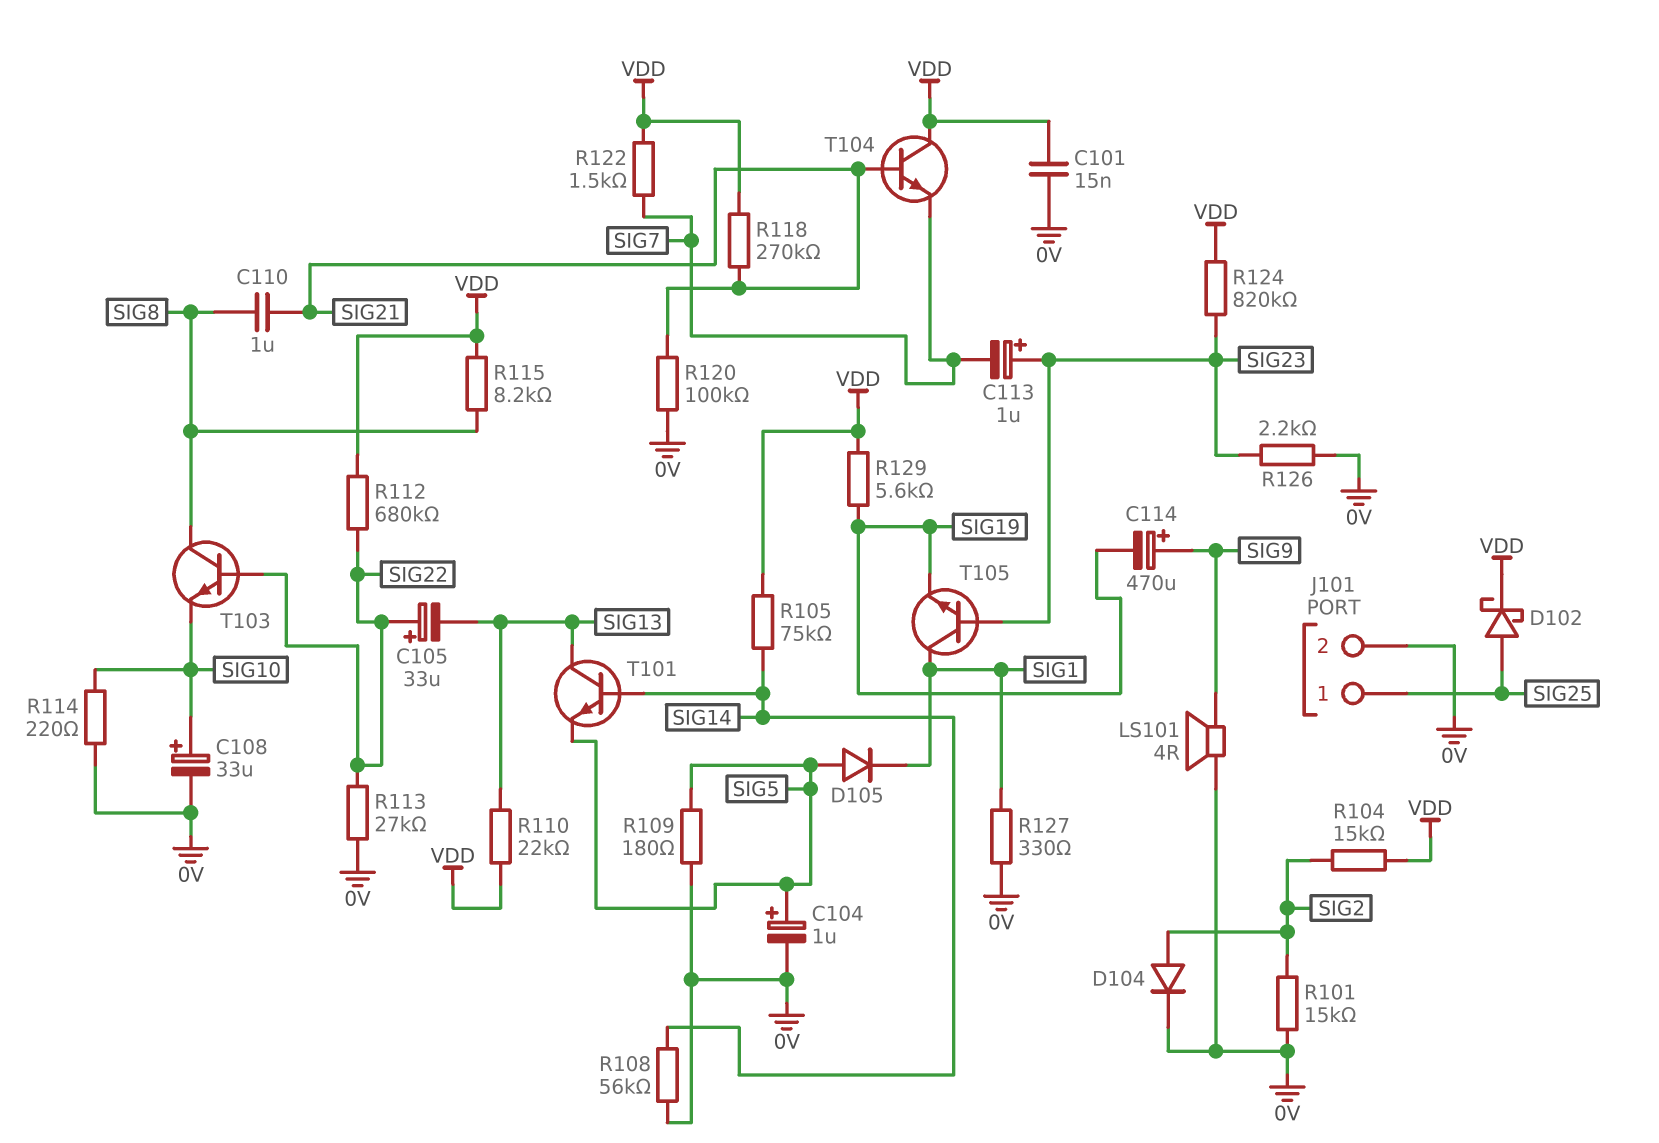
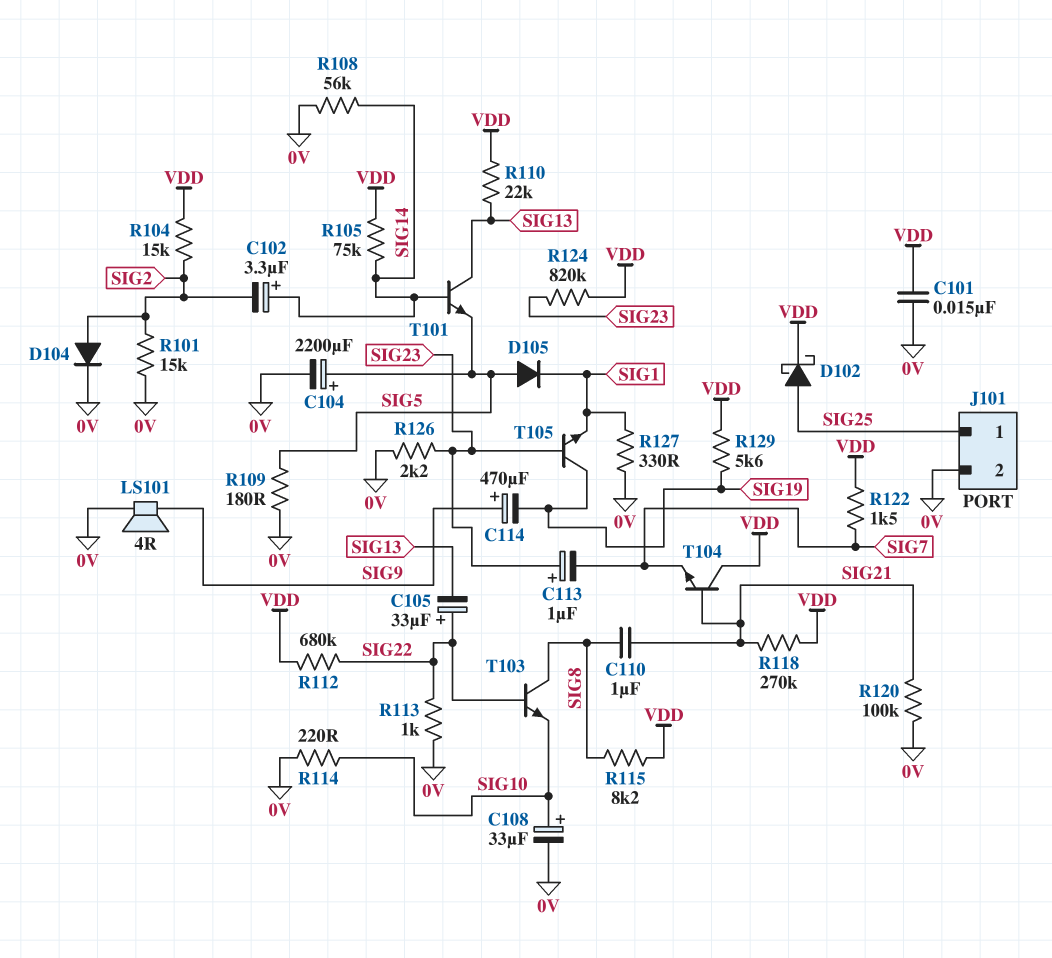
C102: none -> 3.3uF (plus SIG14, minus SIG2)
C104: 1uF (plus SIG5, minus 0V) -> 2200uF (plus SIG5, minus 0V)
R113: 27k (0V, SIG22) -> 1k (0V, SIG22)
T105: NPN (B SIG23, C SIG1, E SIG19) -> NPN (B SIG23, C SIG19, E SIG1)

